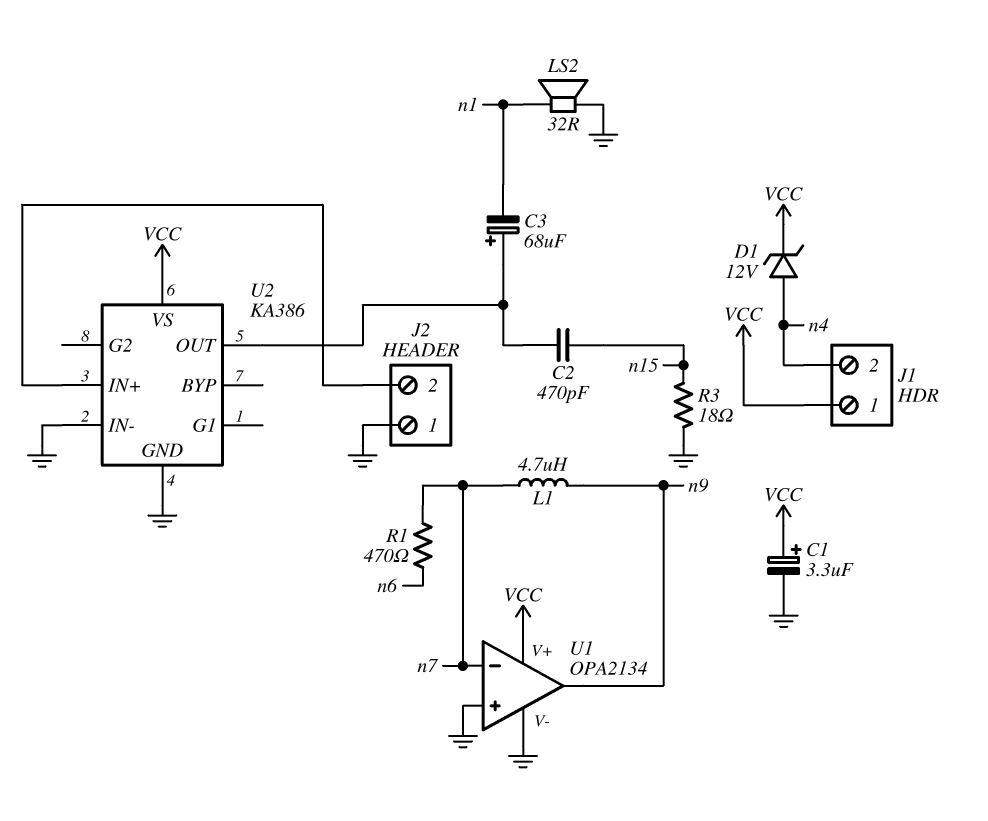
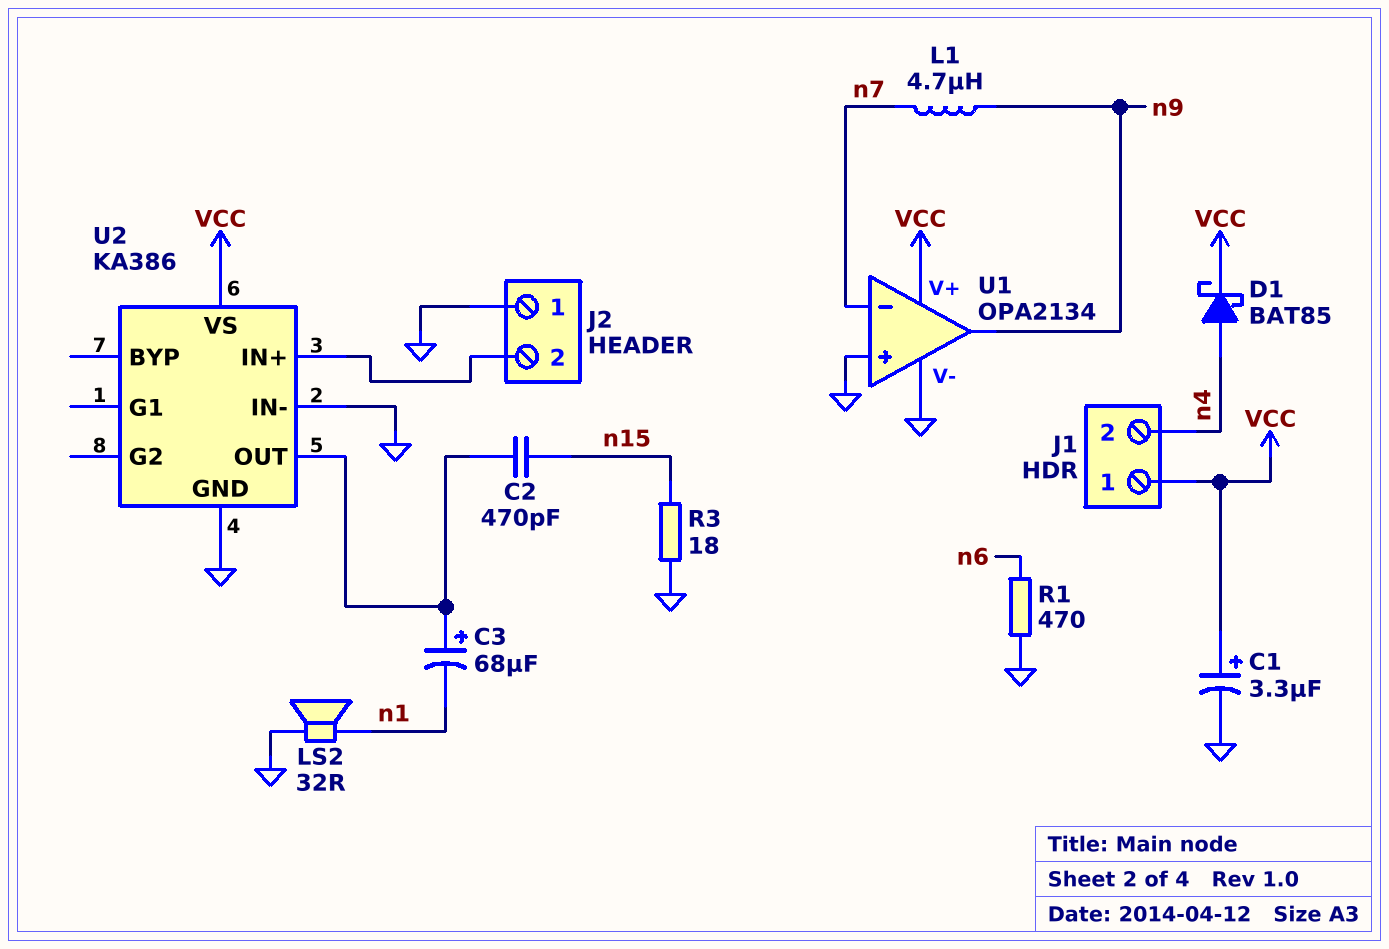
D1: zener 12V (A n4, K VCC) -> schottky BAT85 (A n4, K VCC)
R1: 470 (n6, n7) -> 470 (GND, n6)

